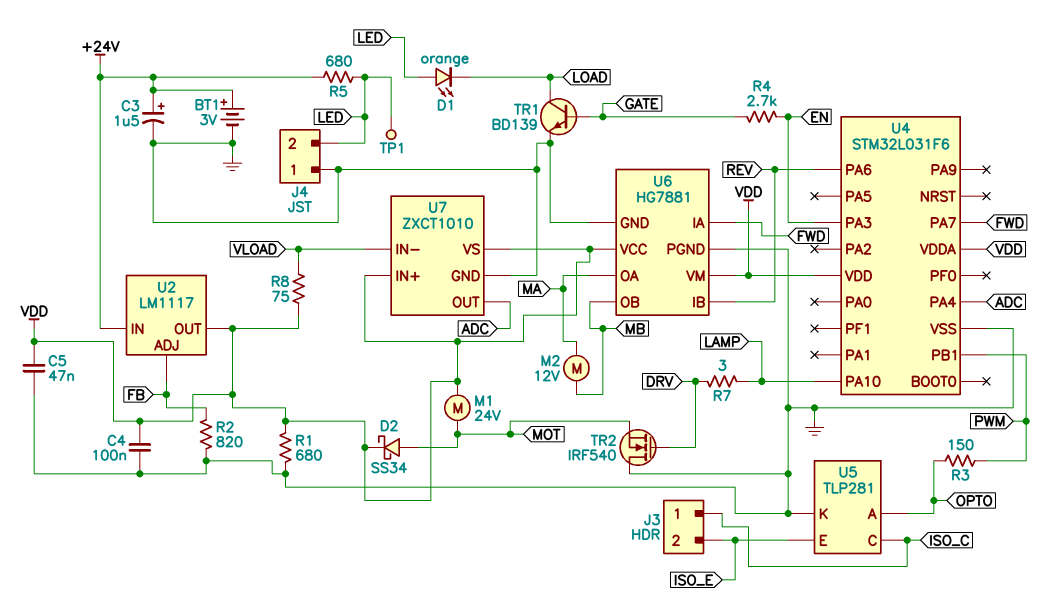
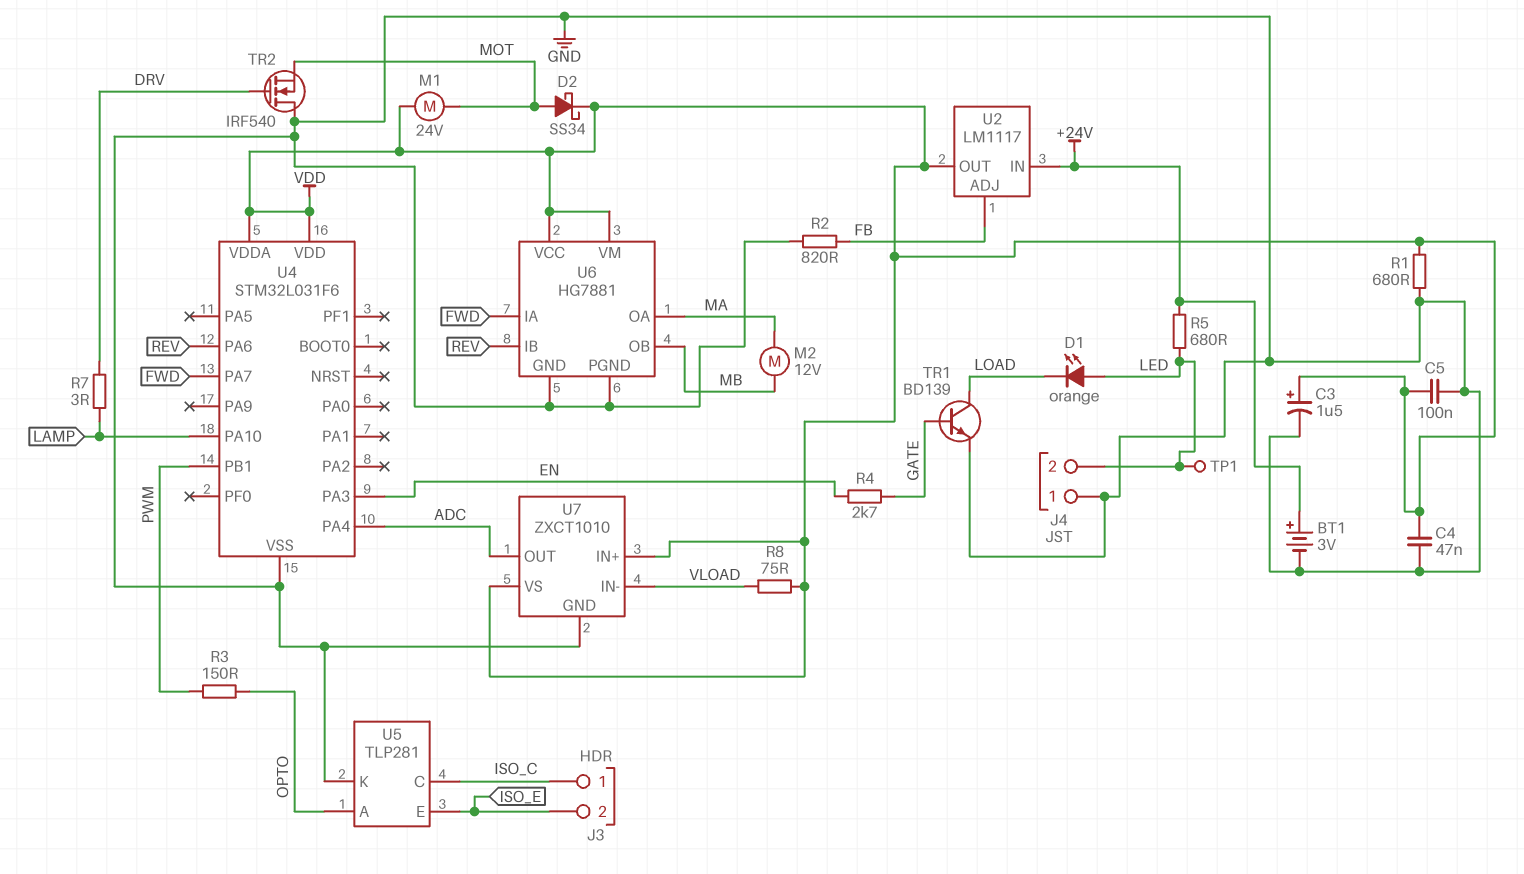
C3: 1.5uF (plus +24V, minus GND) -> 1.5uF (plus VDD, minus GND)
C4: 100nF (GND, VDD) -> 47nF (GND, VDD)
C5: 47nF (GND, VDD) -> 100nF (GND, VDD)

